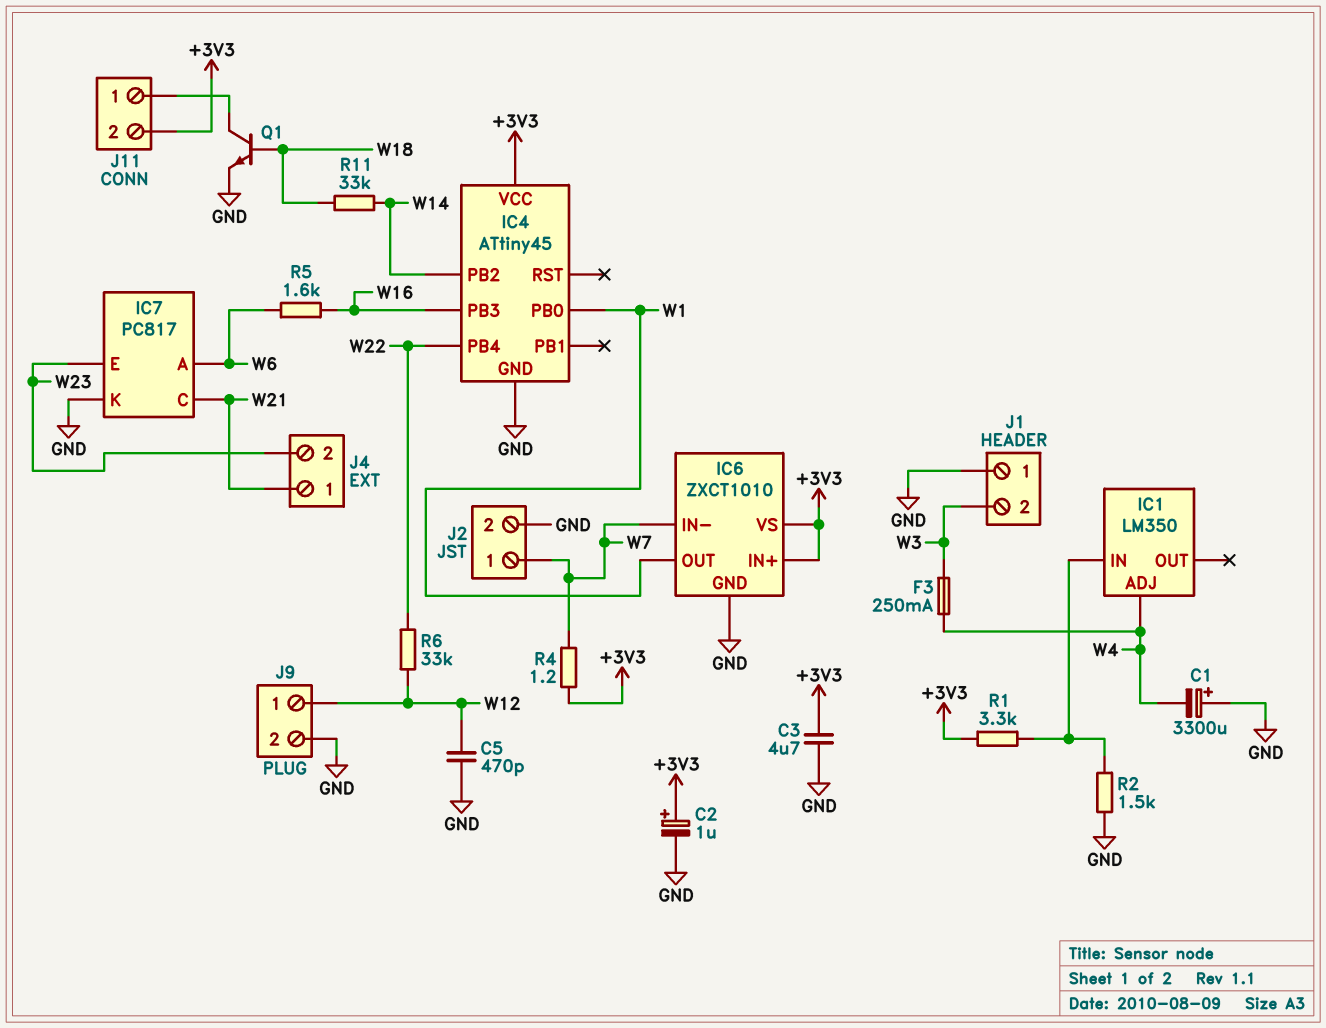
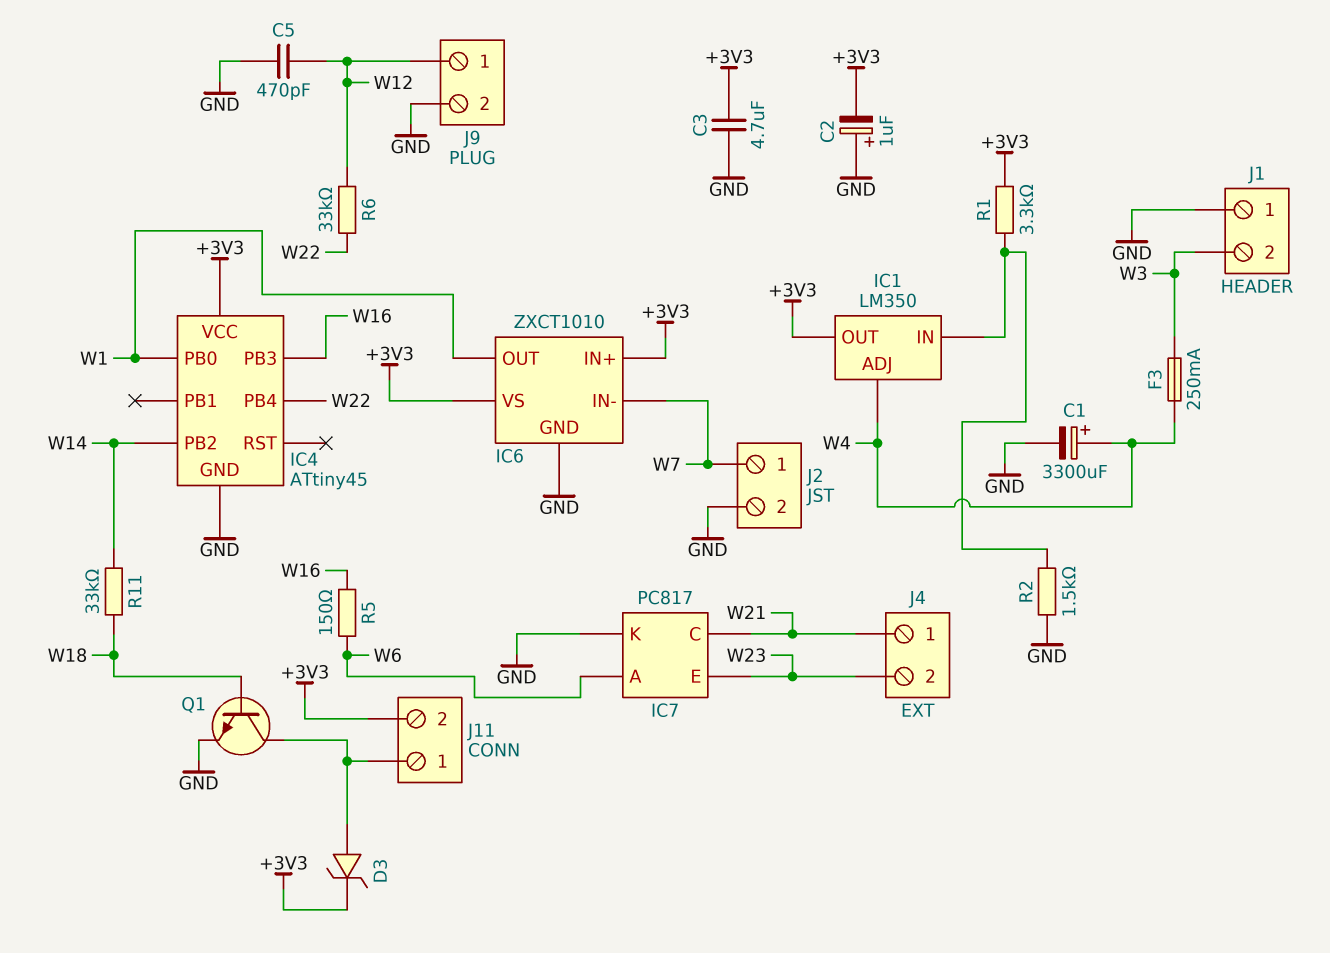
C1: 3300uF (plus GND, minus W4) -> 3300uF (plus W4, minus GND)
C2: 1uF (plus +3V3, minus GND) -> 1uF (plus GND, minus +3V3)
D3: none -> zener (A J11/1, K +3V3)
IC1 pin OUT: none -> +3V3
R4: 1.2 (+3V3, W7) -> none
R5: 1.6k (W6, W16) -> 150 (W6, W16)

